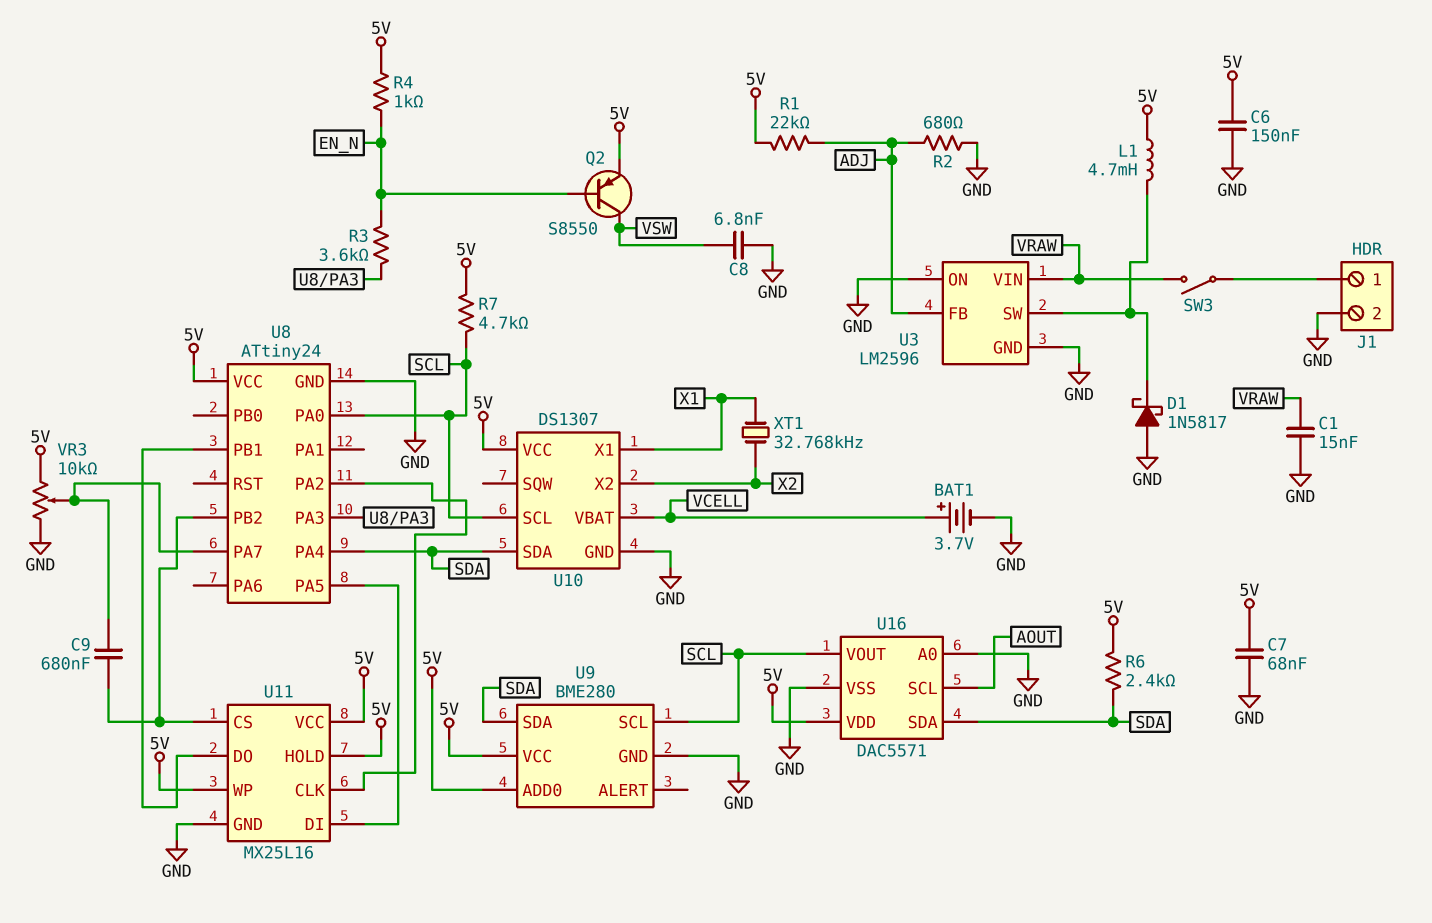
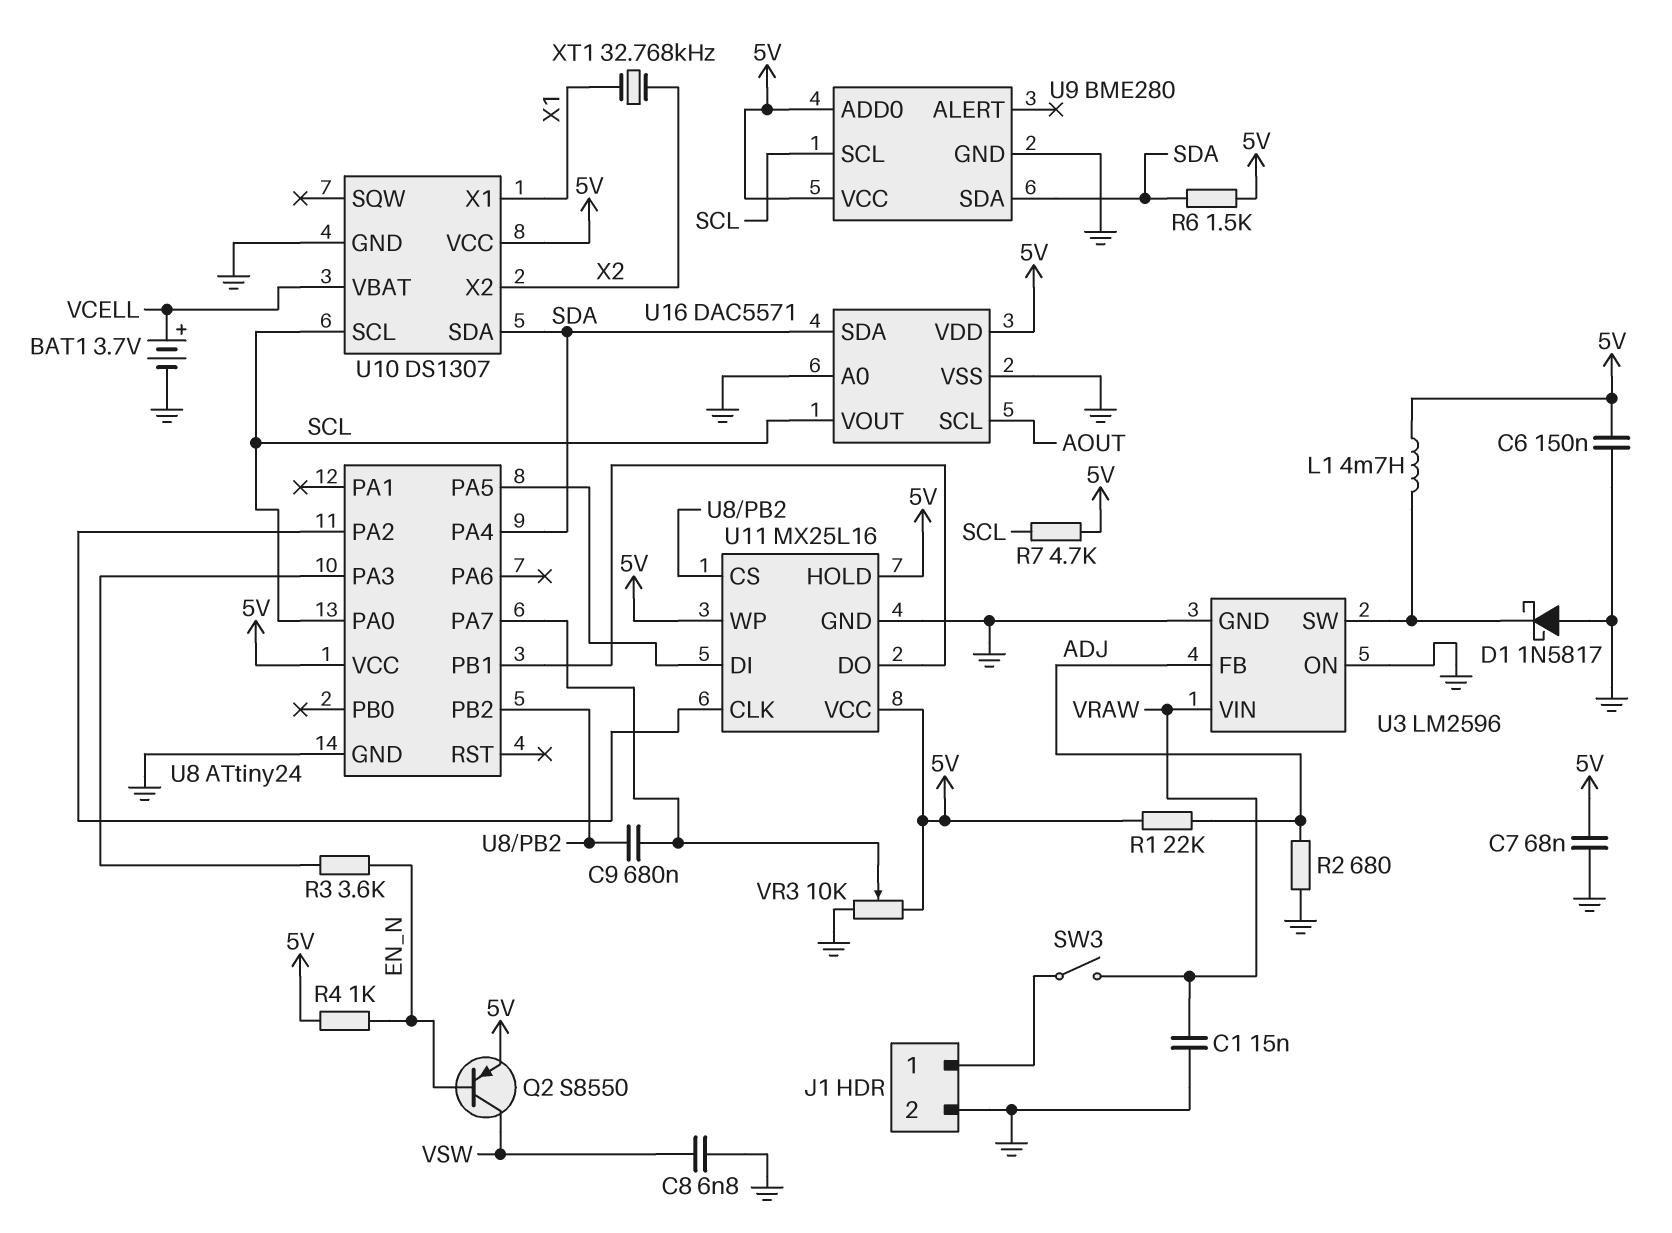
R6: 2.4k (5V, SDA) -> 1.5k (5V, SDA)

